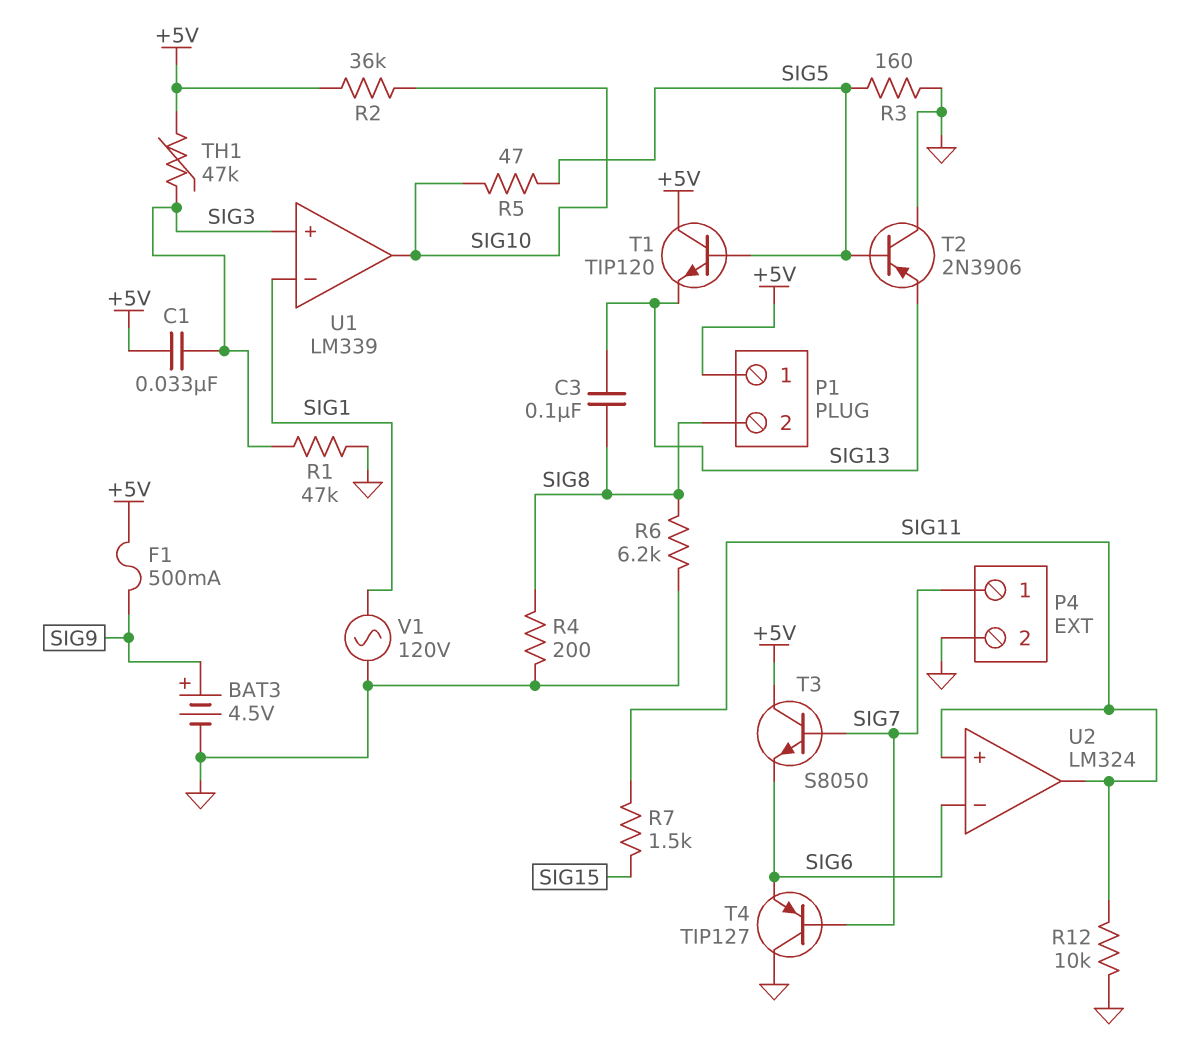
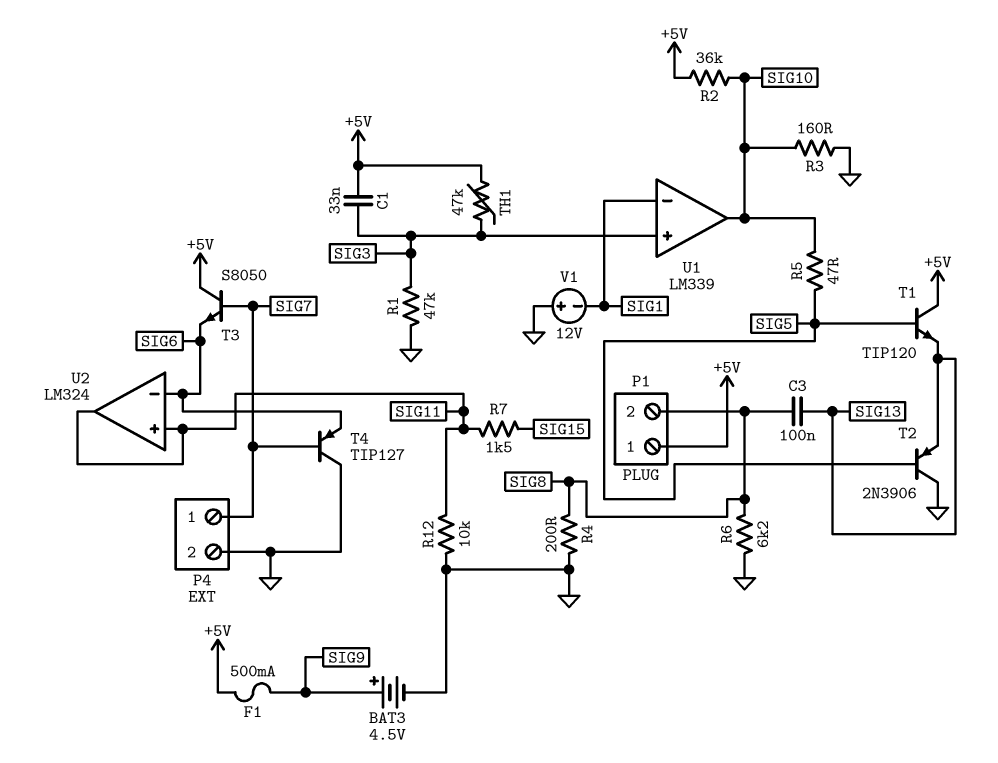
R3: 160 (GND, SIG5) -> 160 (GND, SIG10)
V1: AC 120V (GND, SIG1) -> 12V (plus GND, minus SIG1)

